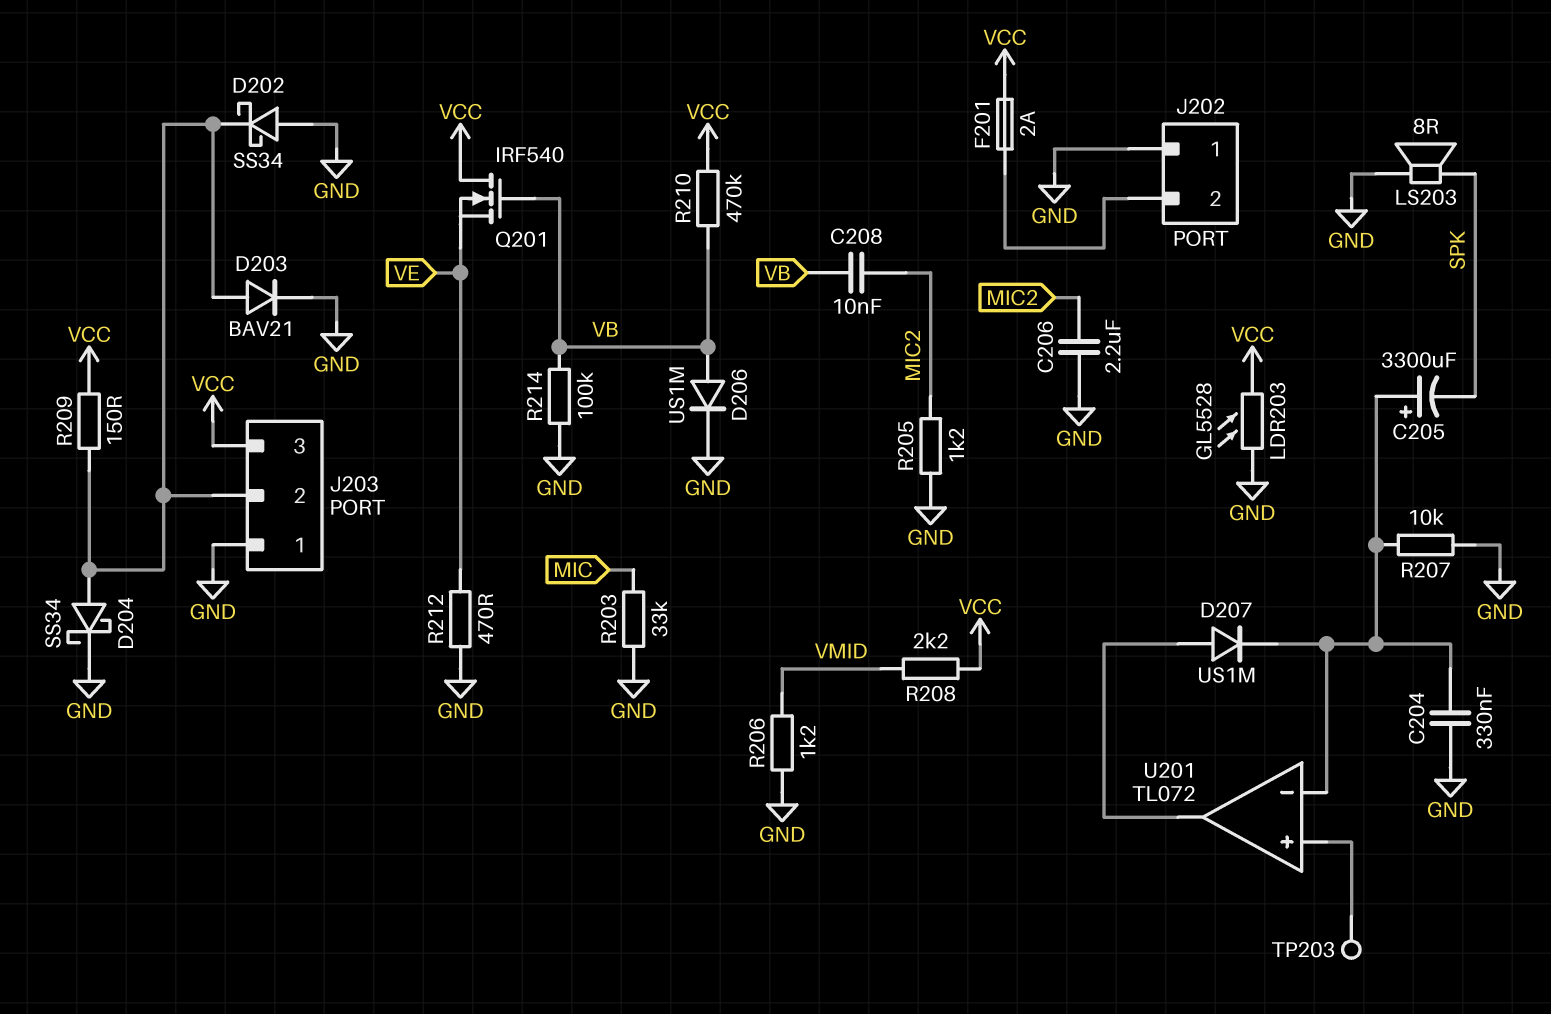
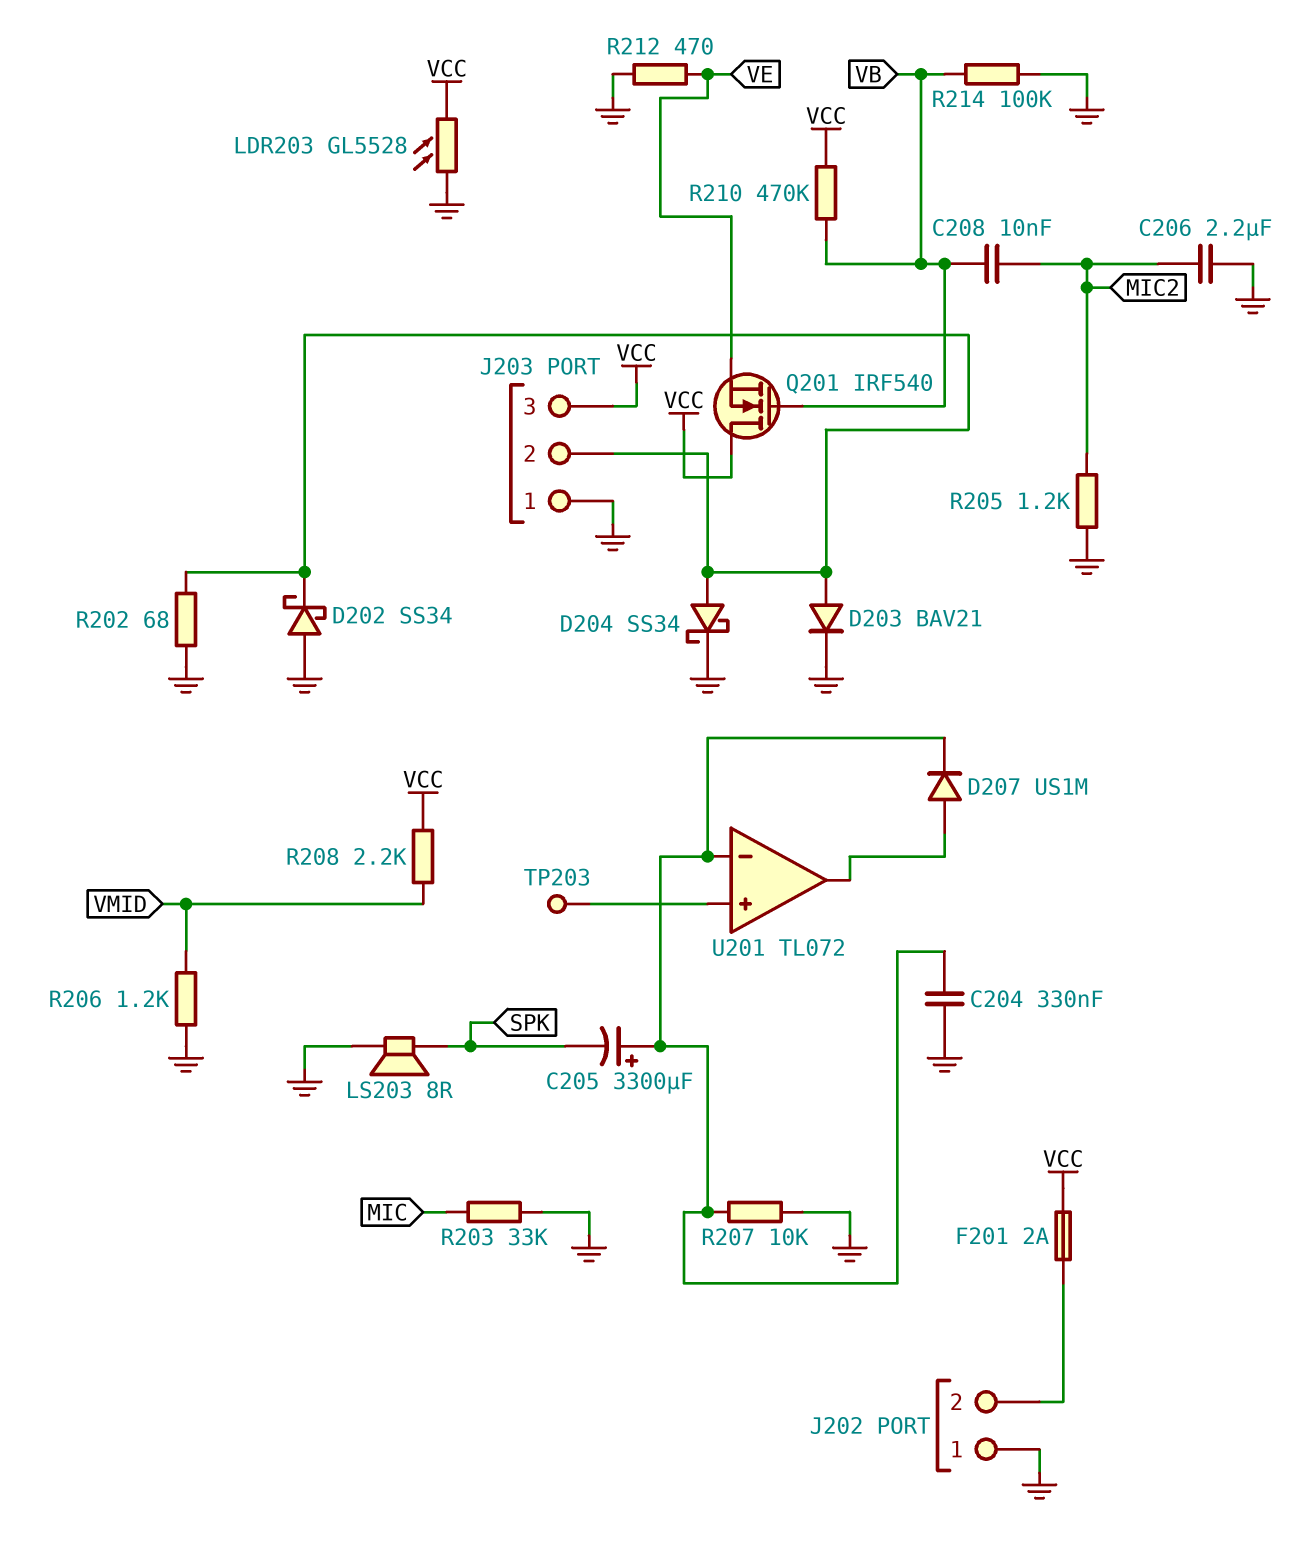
D206: diode US1M (A VB, K GND) -> none
R202: none -> 68 (GND, J203/2)
R209: 150 (J203/2, VCC) -> none

